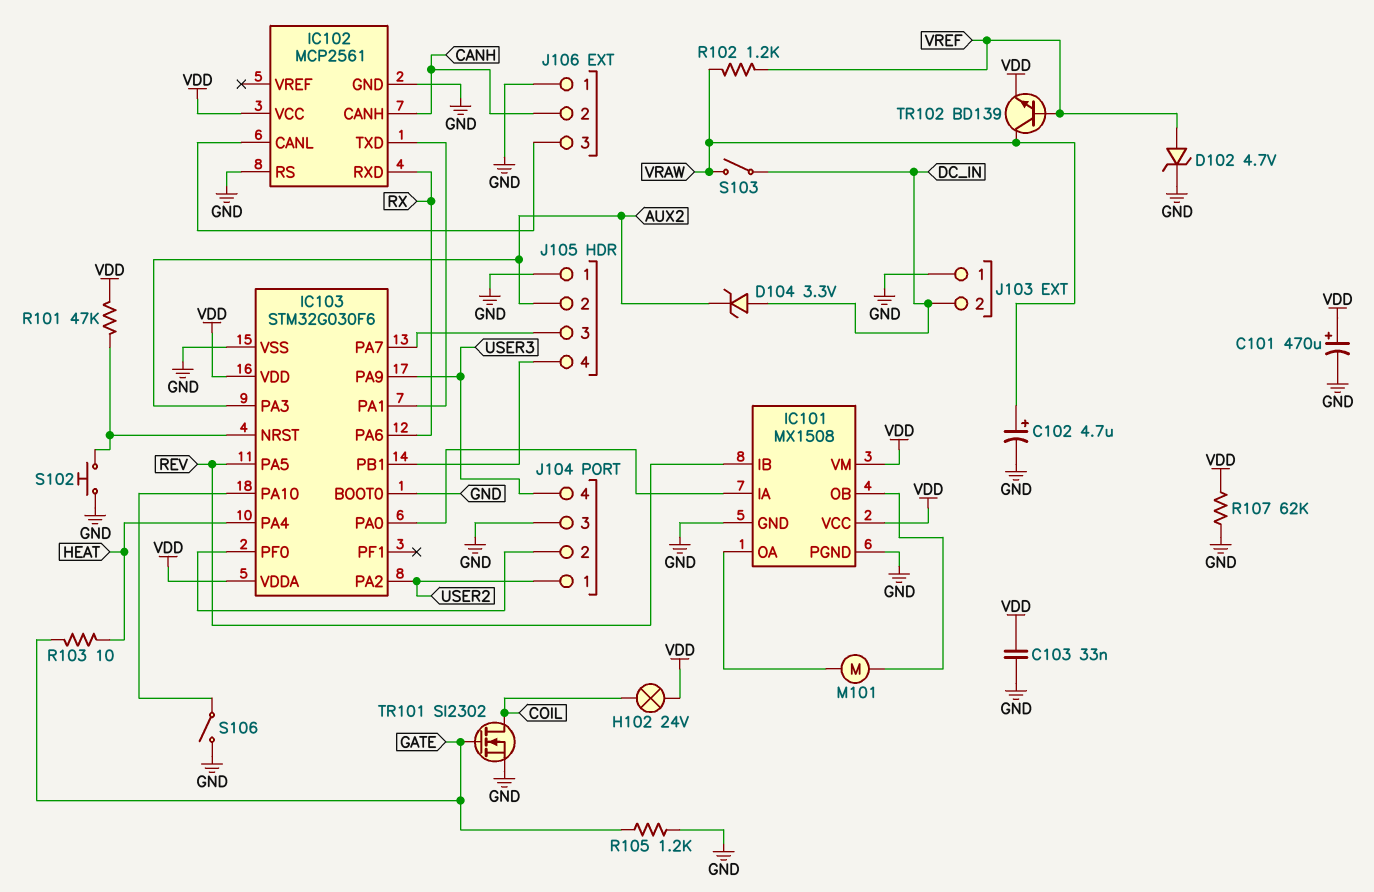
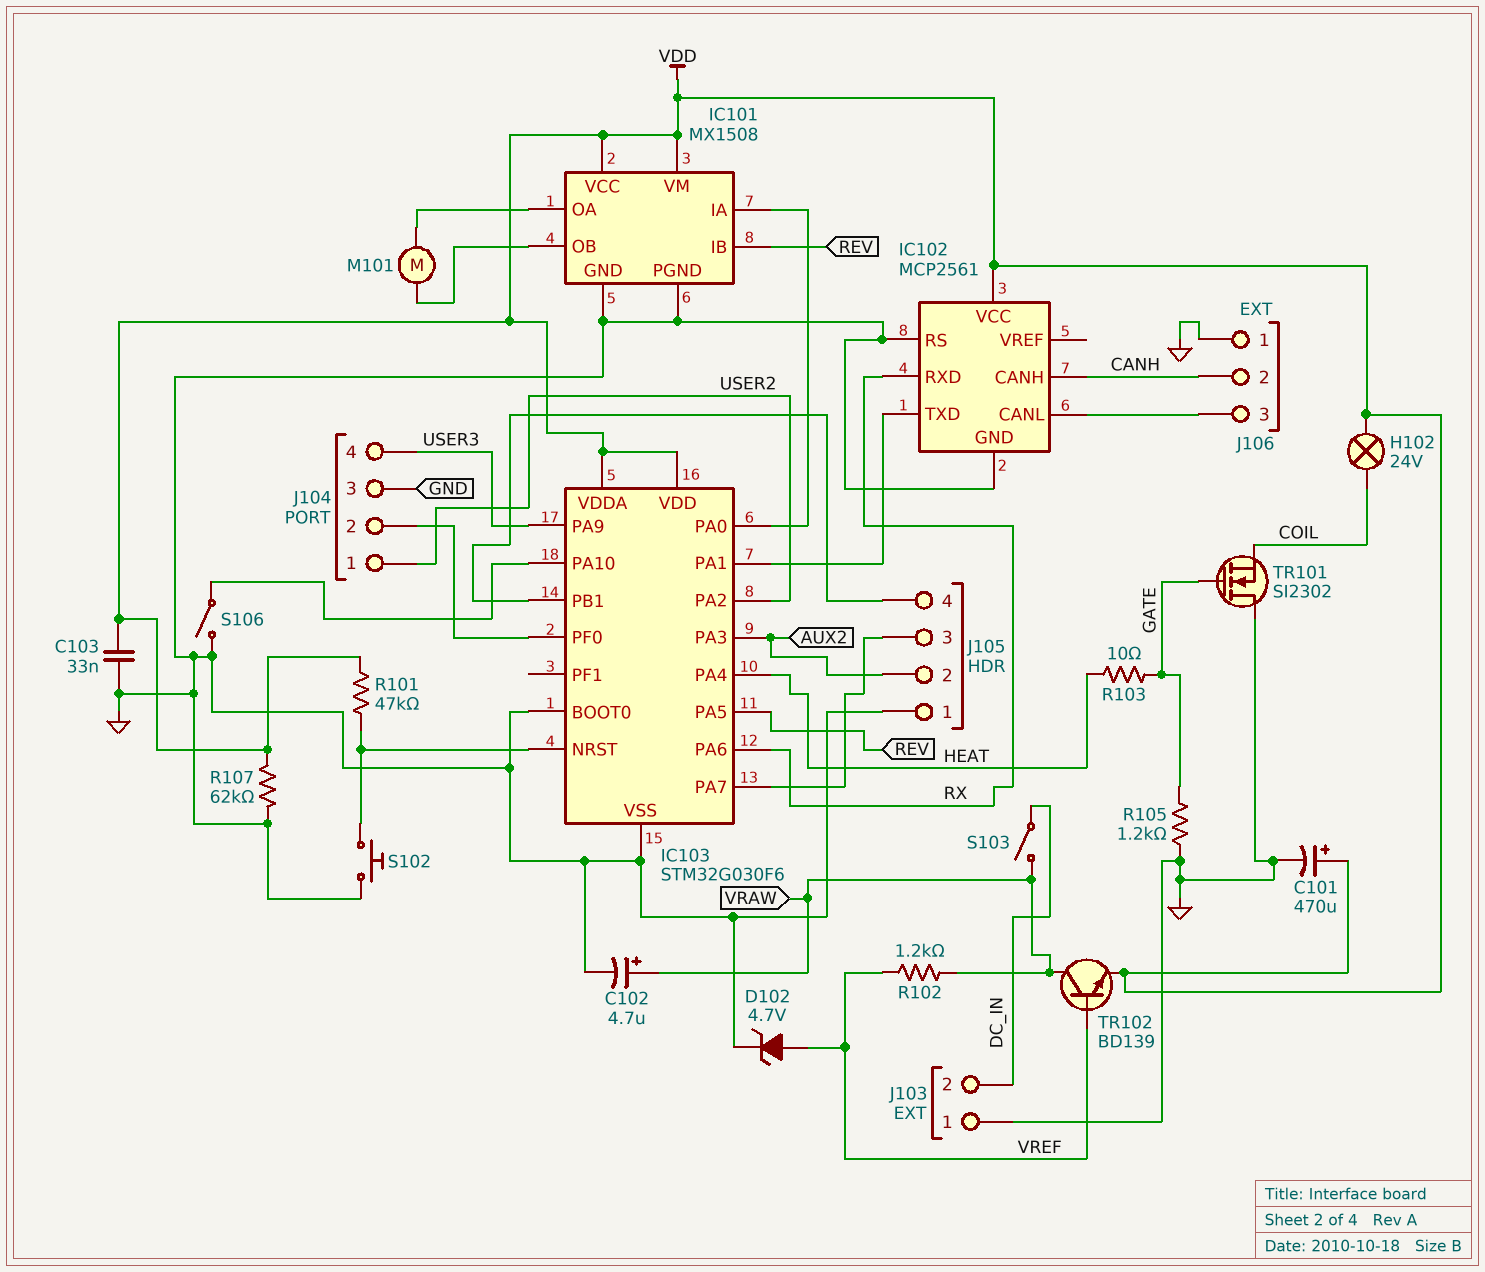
D104: zener 3.3V (A DC_IN, K AUX2) -> none
TR101: NMOS SI2302 (G GATE, D COIL, S GND) -> NMOS SI2302 (G GATE, D GND, S COIL)

